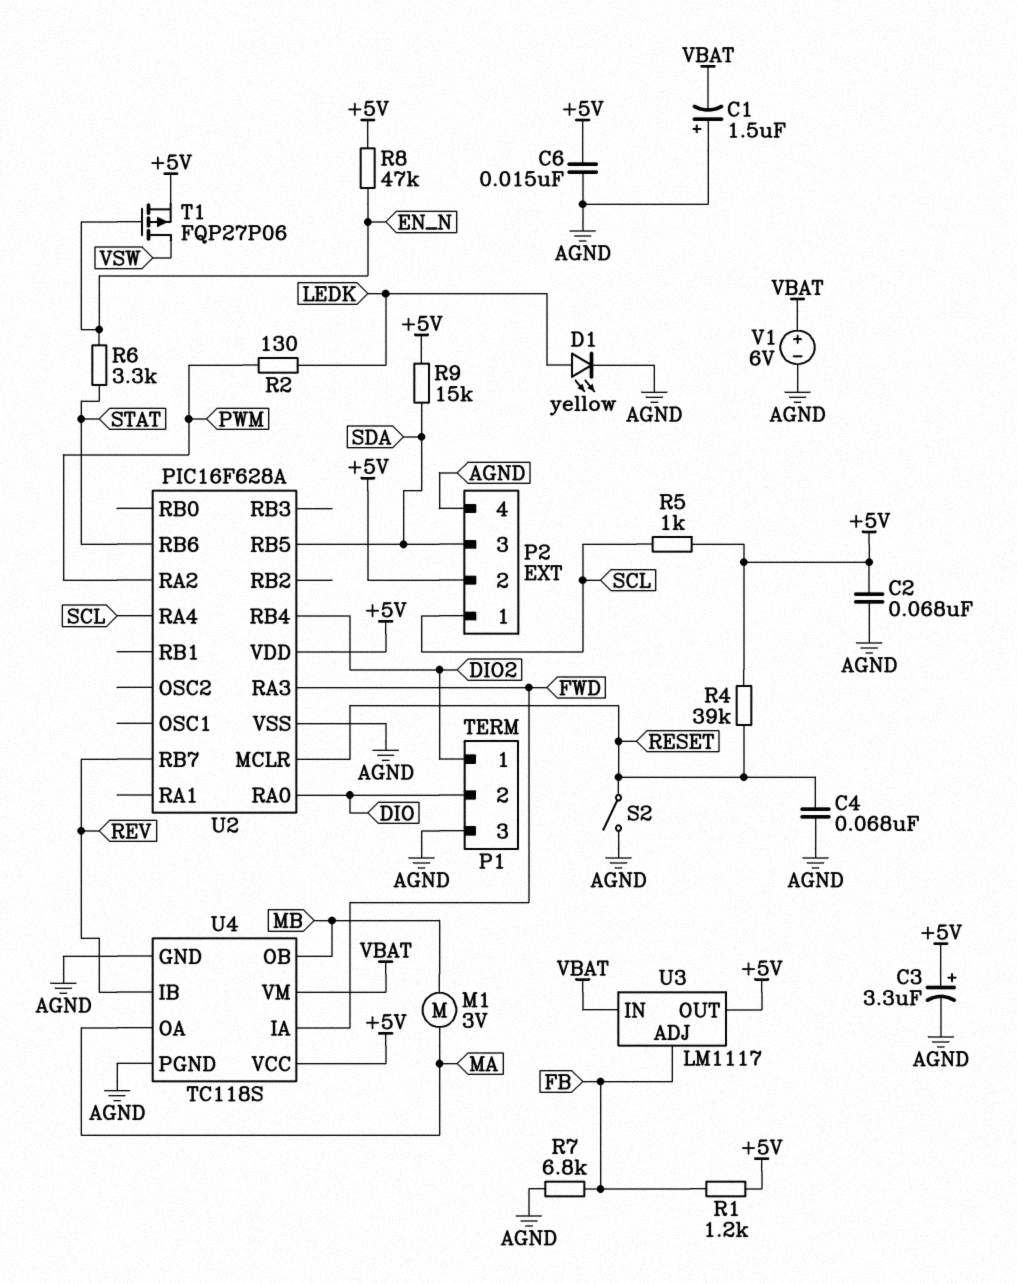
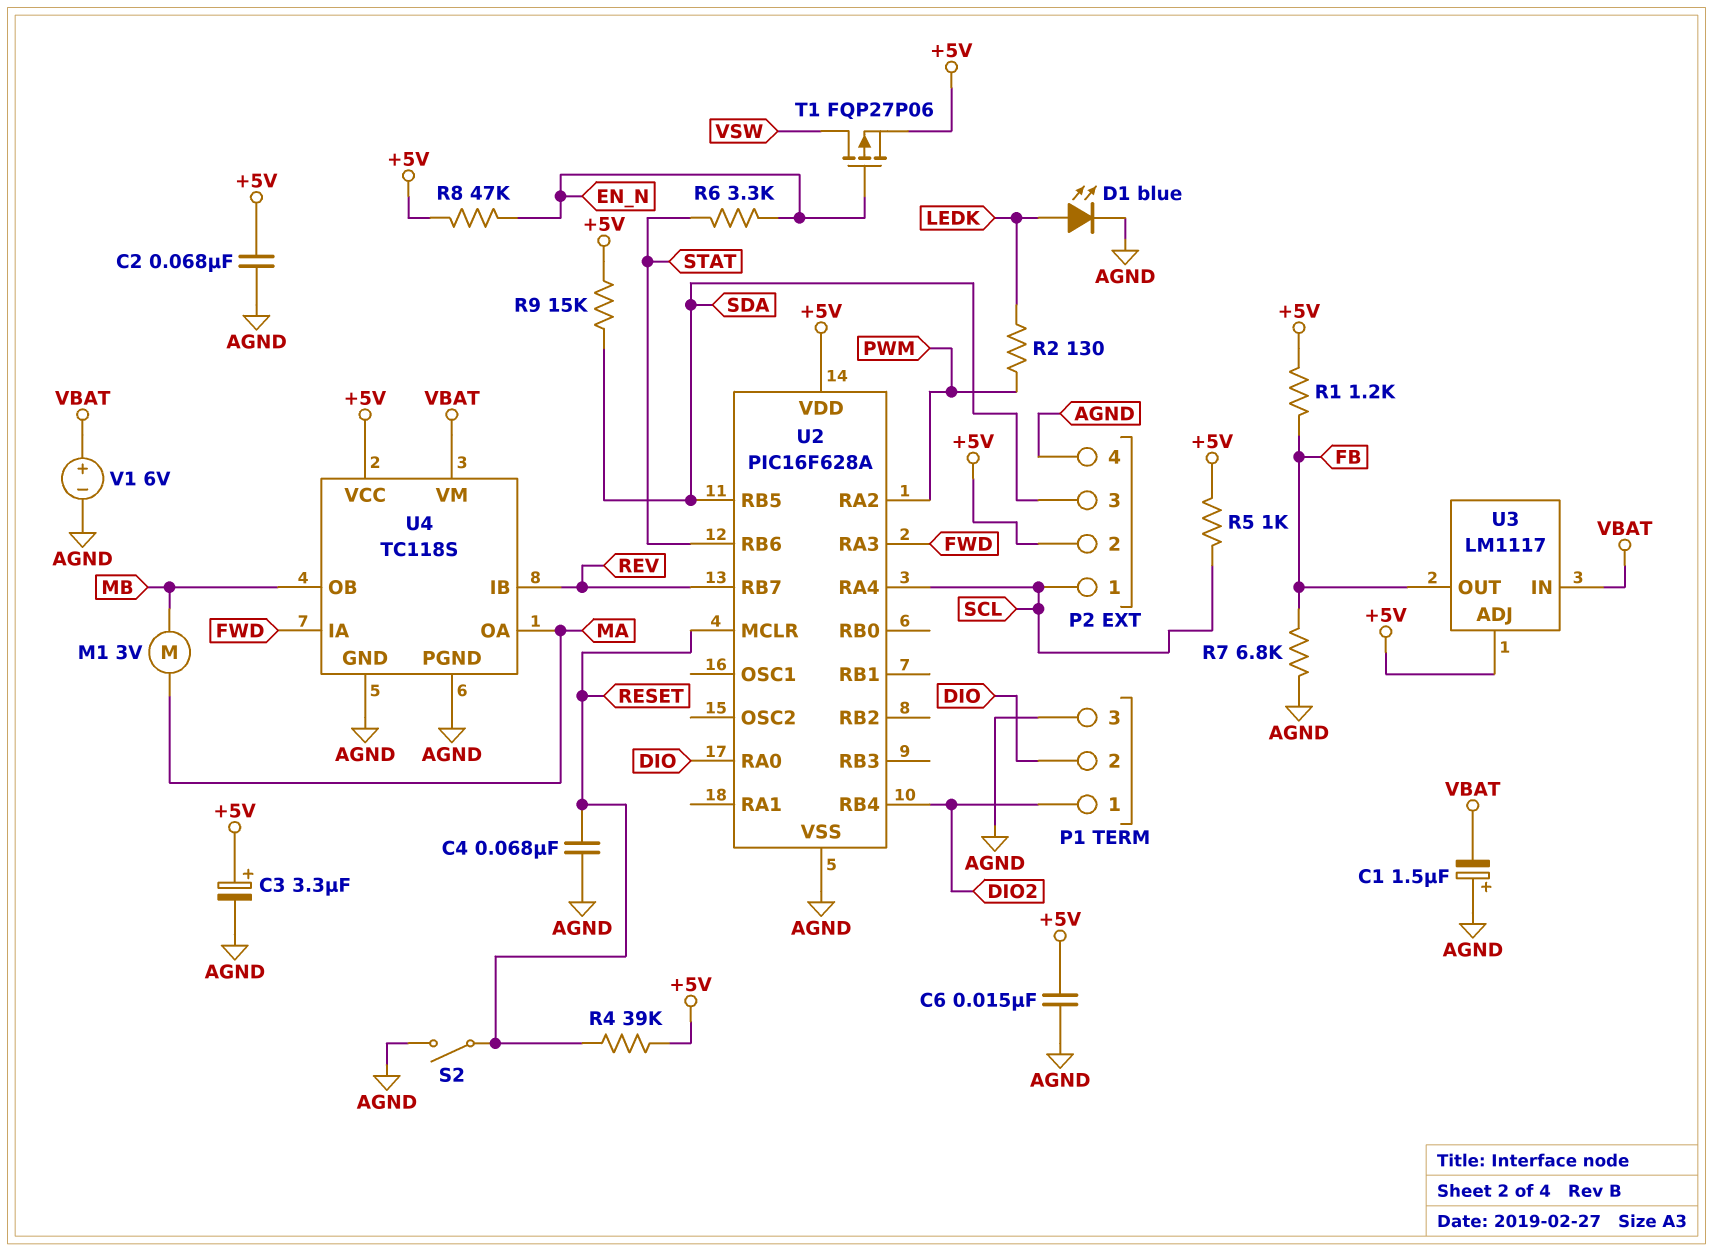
D1: LED yellow (A LEDK, K AGND) -> LED blue (A LEDK, K AGND)
U3 pin ADJ: FB -> +5V
U3 pin OUT: +5V -> FB

